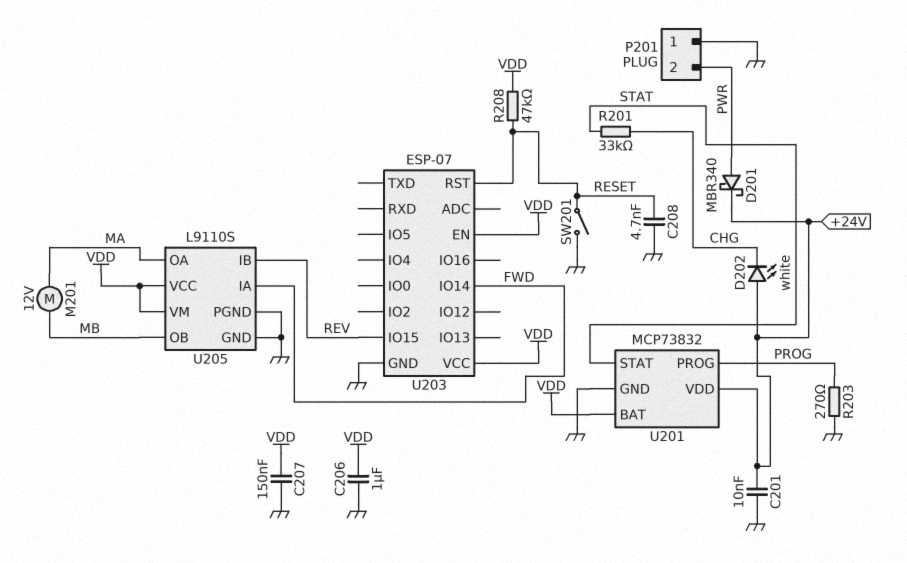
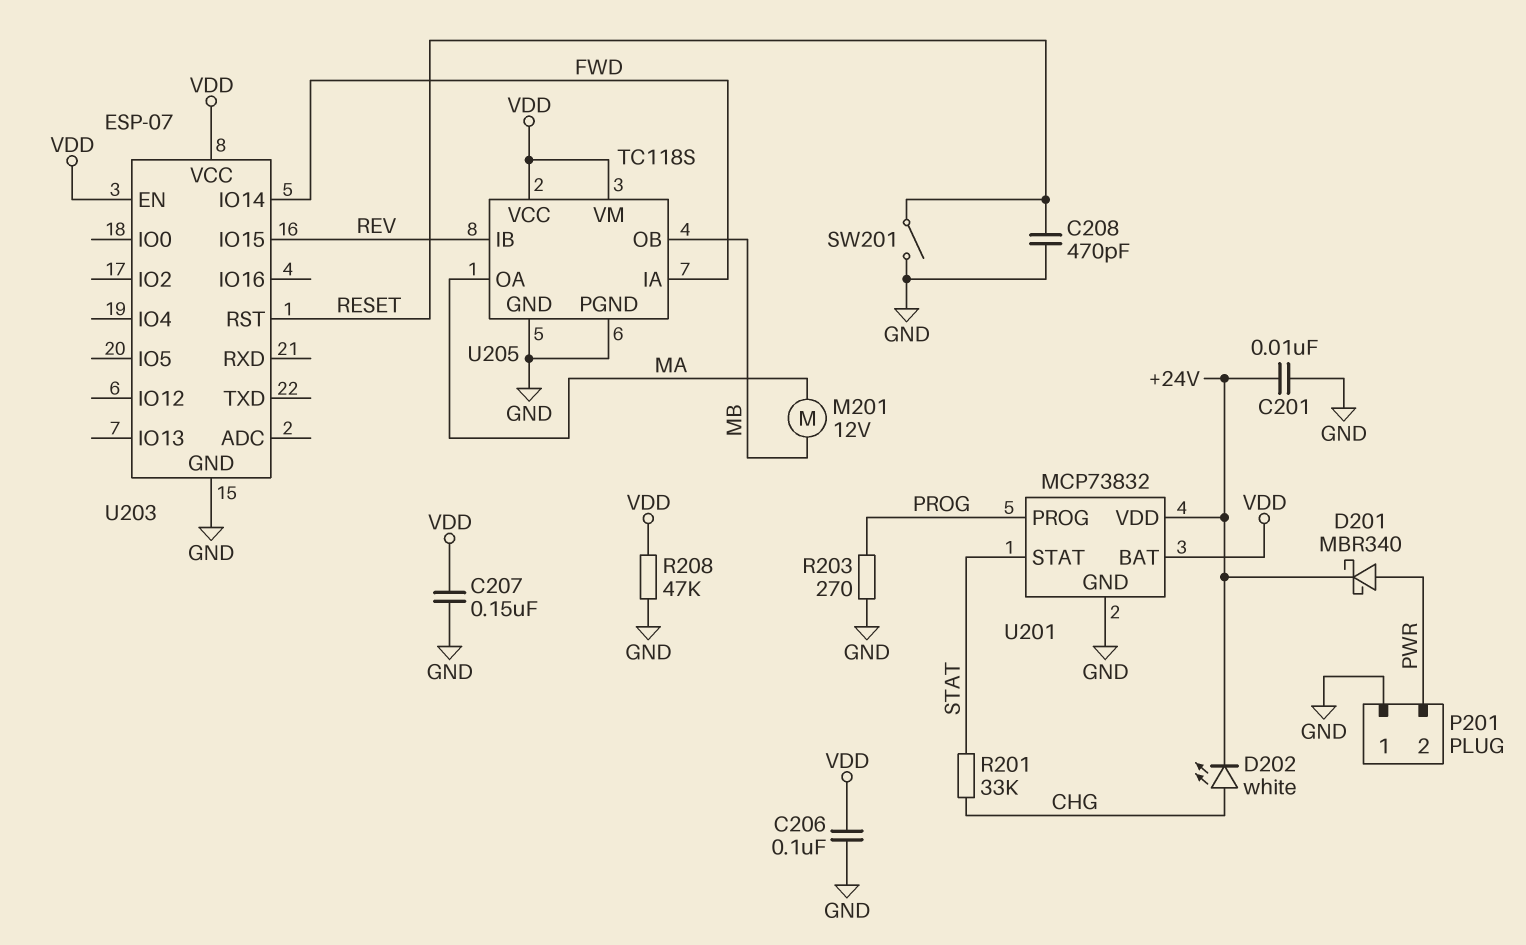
C206: 1uF (GND, VDD) -> 100nF (GND, VDD)
C208: 4.7nF (GND, RESET) -> 470pF (GND, RESET)
D202: LED white (A +24V, K CHG) -> LED white (A CHG, K +24V)
R208: 47k (RESET, VDD) -> 47k (GND, VDD)
U205: L9110S -> TC118S

